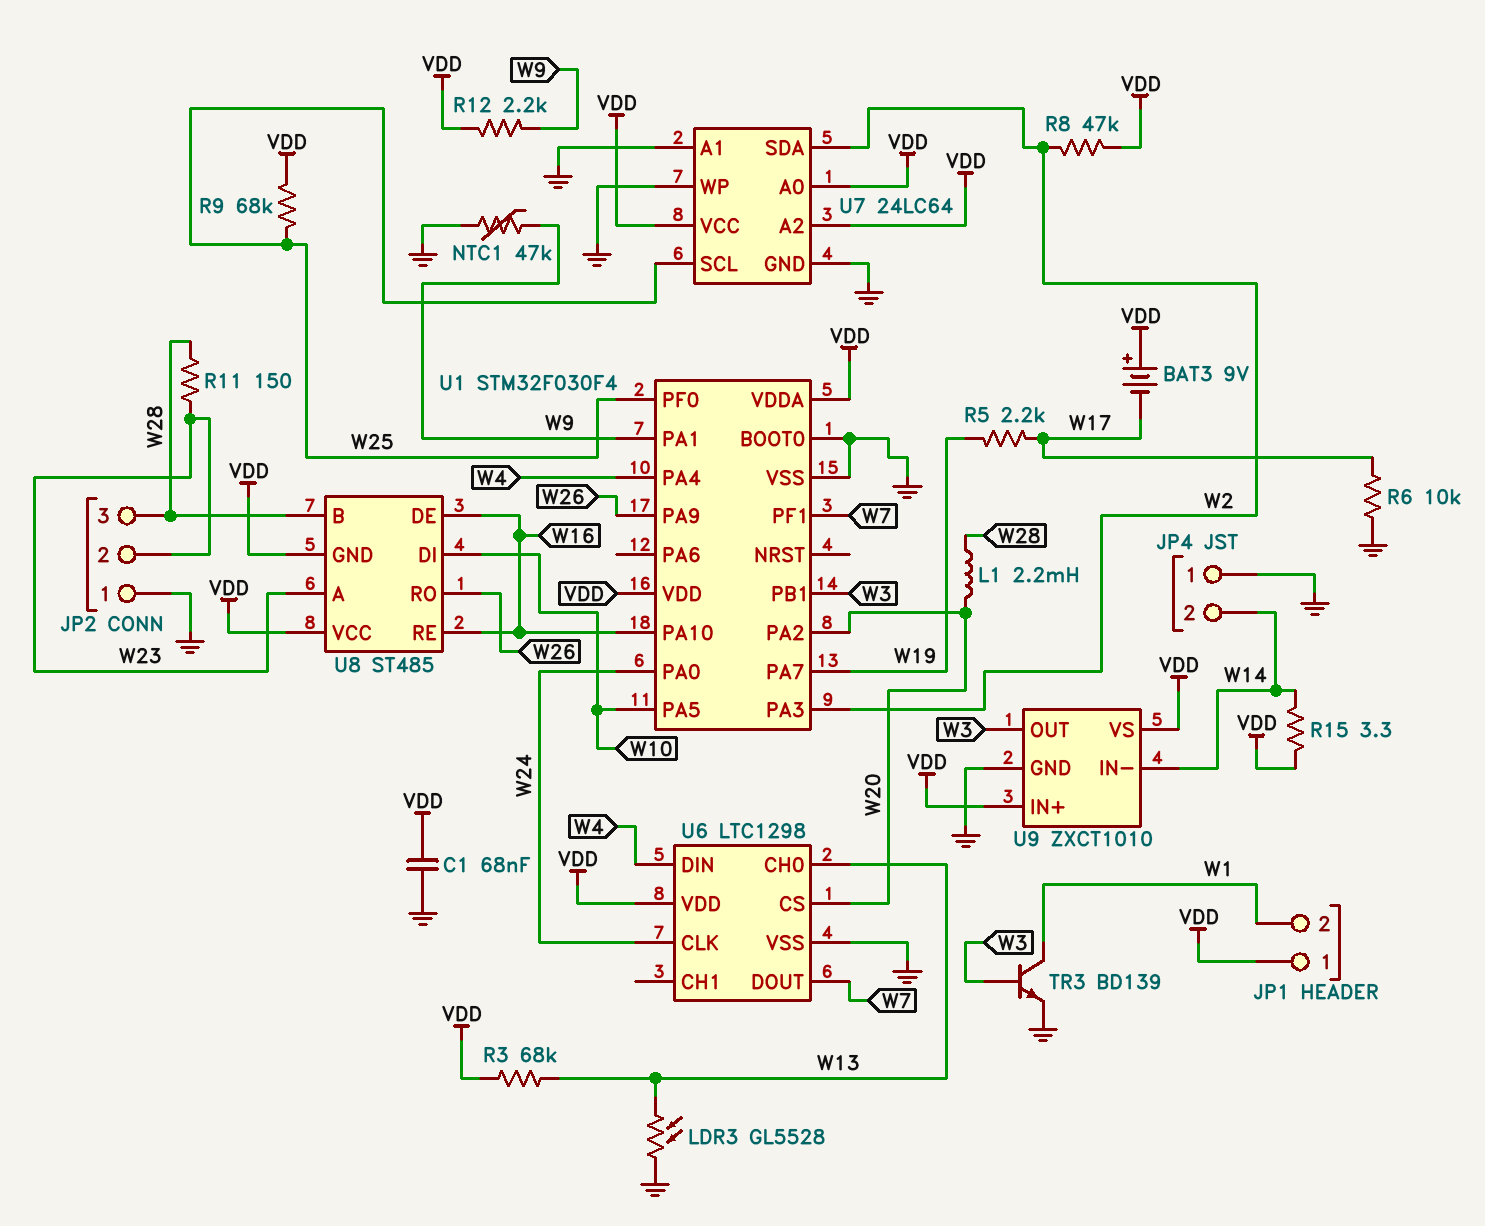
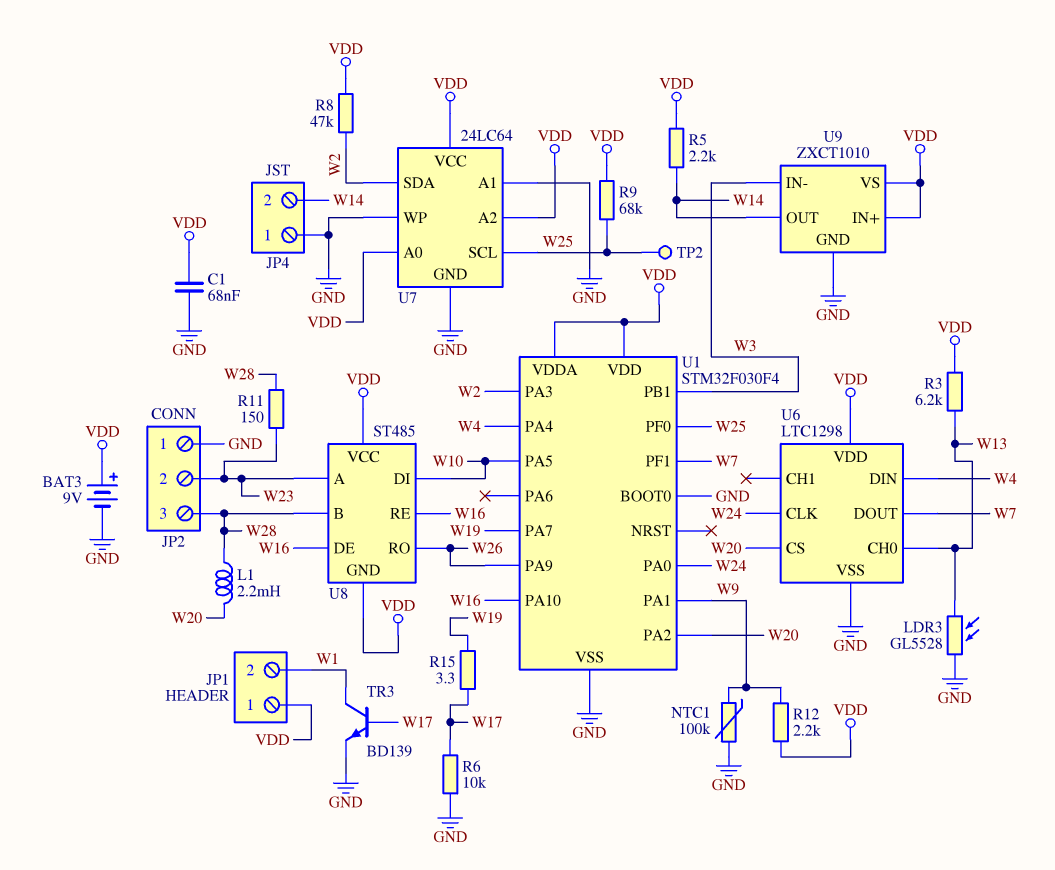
BAT3: 9V (plus VDD, minus W17) -> 9V (plus VDD, minus GND)
NTC1: 47k (GND, W9) -> 100k (GND, W9)
R3: 68k (VDD, W13) -> 6.2k (VDD, W13)
R5: 2.2k (W17, W19) -> 2.2k (VDD, W14)
R15: 3.3 (VDD, W14) -> 3.3 (W17, W19)
TP2: none -> test point (W25)
TR3: NPN BD139 (B W3, C W1, E GND) -> NPN BD139 (B W17, C W1, E GND)
U9 pin IN-: W14 -> W3
U9 pin OUT: W3 -> W14

